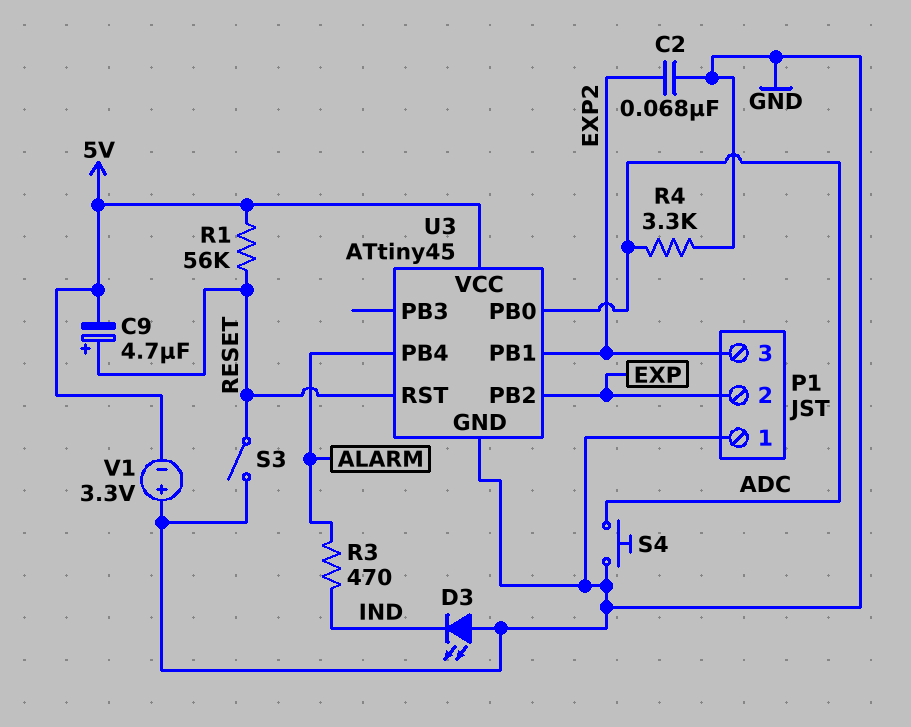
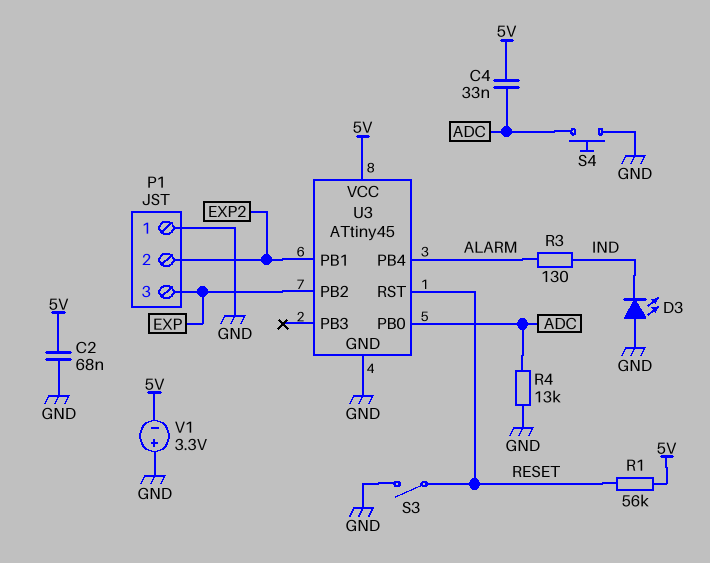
C2: 68nF (EXP2, GND) -> 68nF (5V, GND)
C4: none -> 33nF (5V, ADC)
C9: 4.7uF (plus RESET, minus 5V) -> none
P1 pin 2: EXP -> EXP2
P1 pin 3: EXP2 -> EXP
R3: 470 (ALARM, IND) -> 130 (ALARM, IND)
R4: 3.3k (ADC, GND) -> 13k (ADC, GND)

